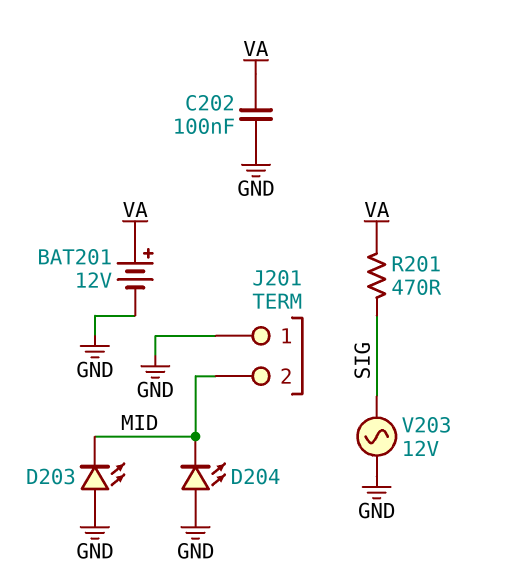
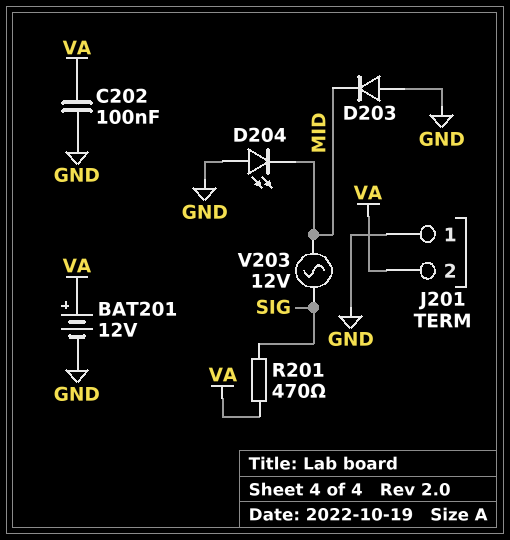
D203: LED (A GND, K MID) -> diode (A GND, K MID)
J201 pin 2: MID -> VA
V203: AC 12V (GND, SIG) -> AC 12V (MID, SIG)

